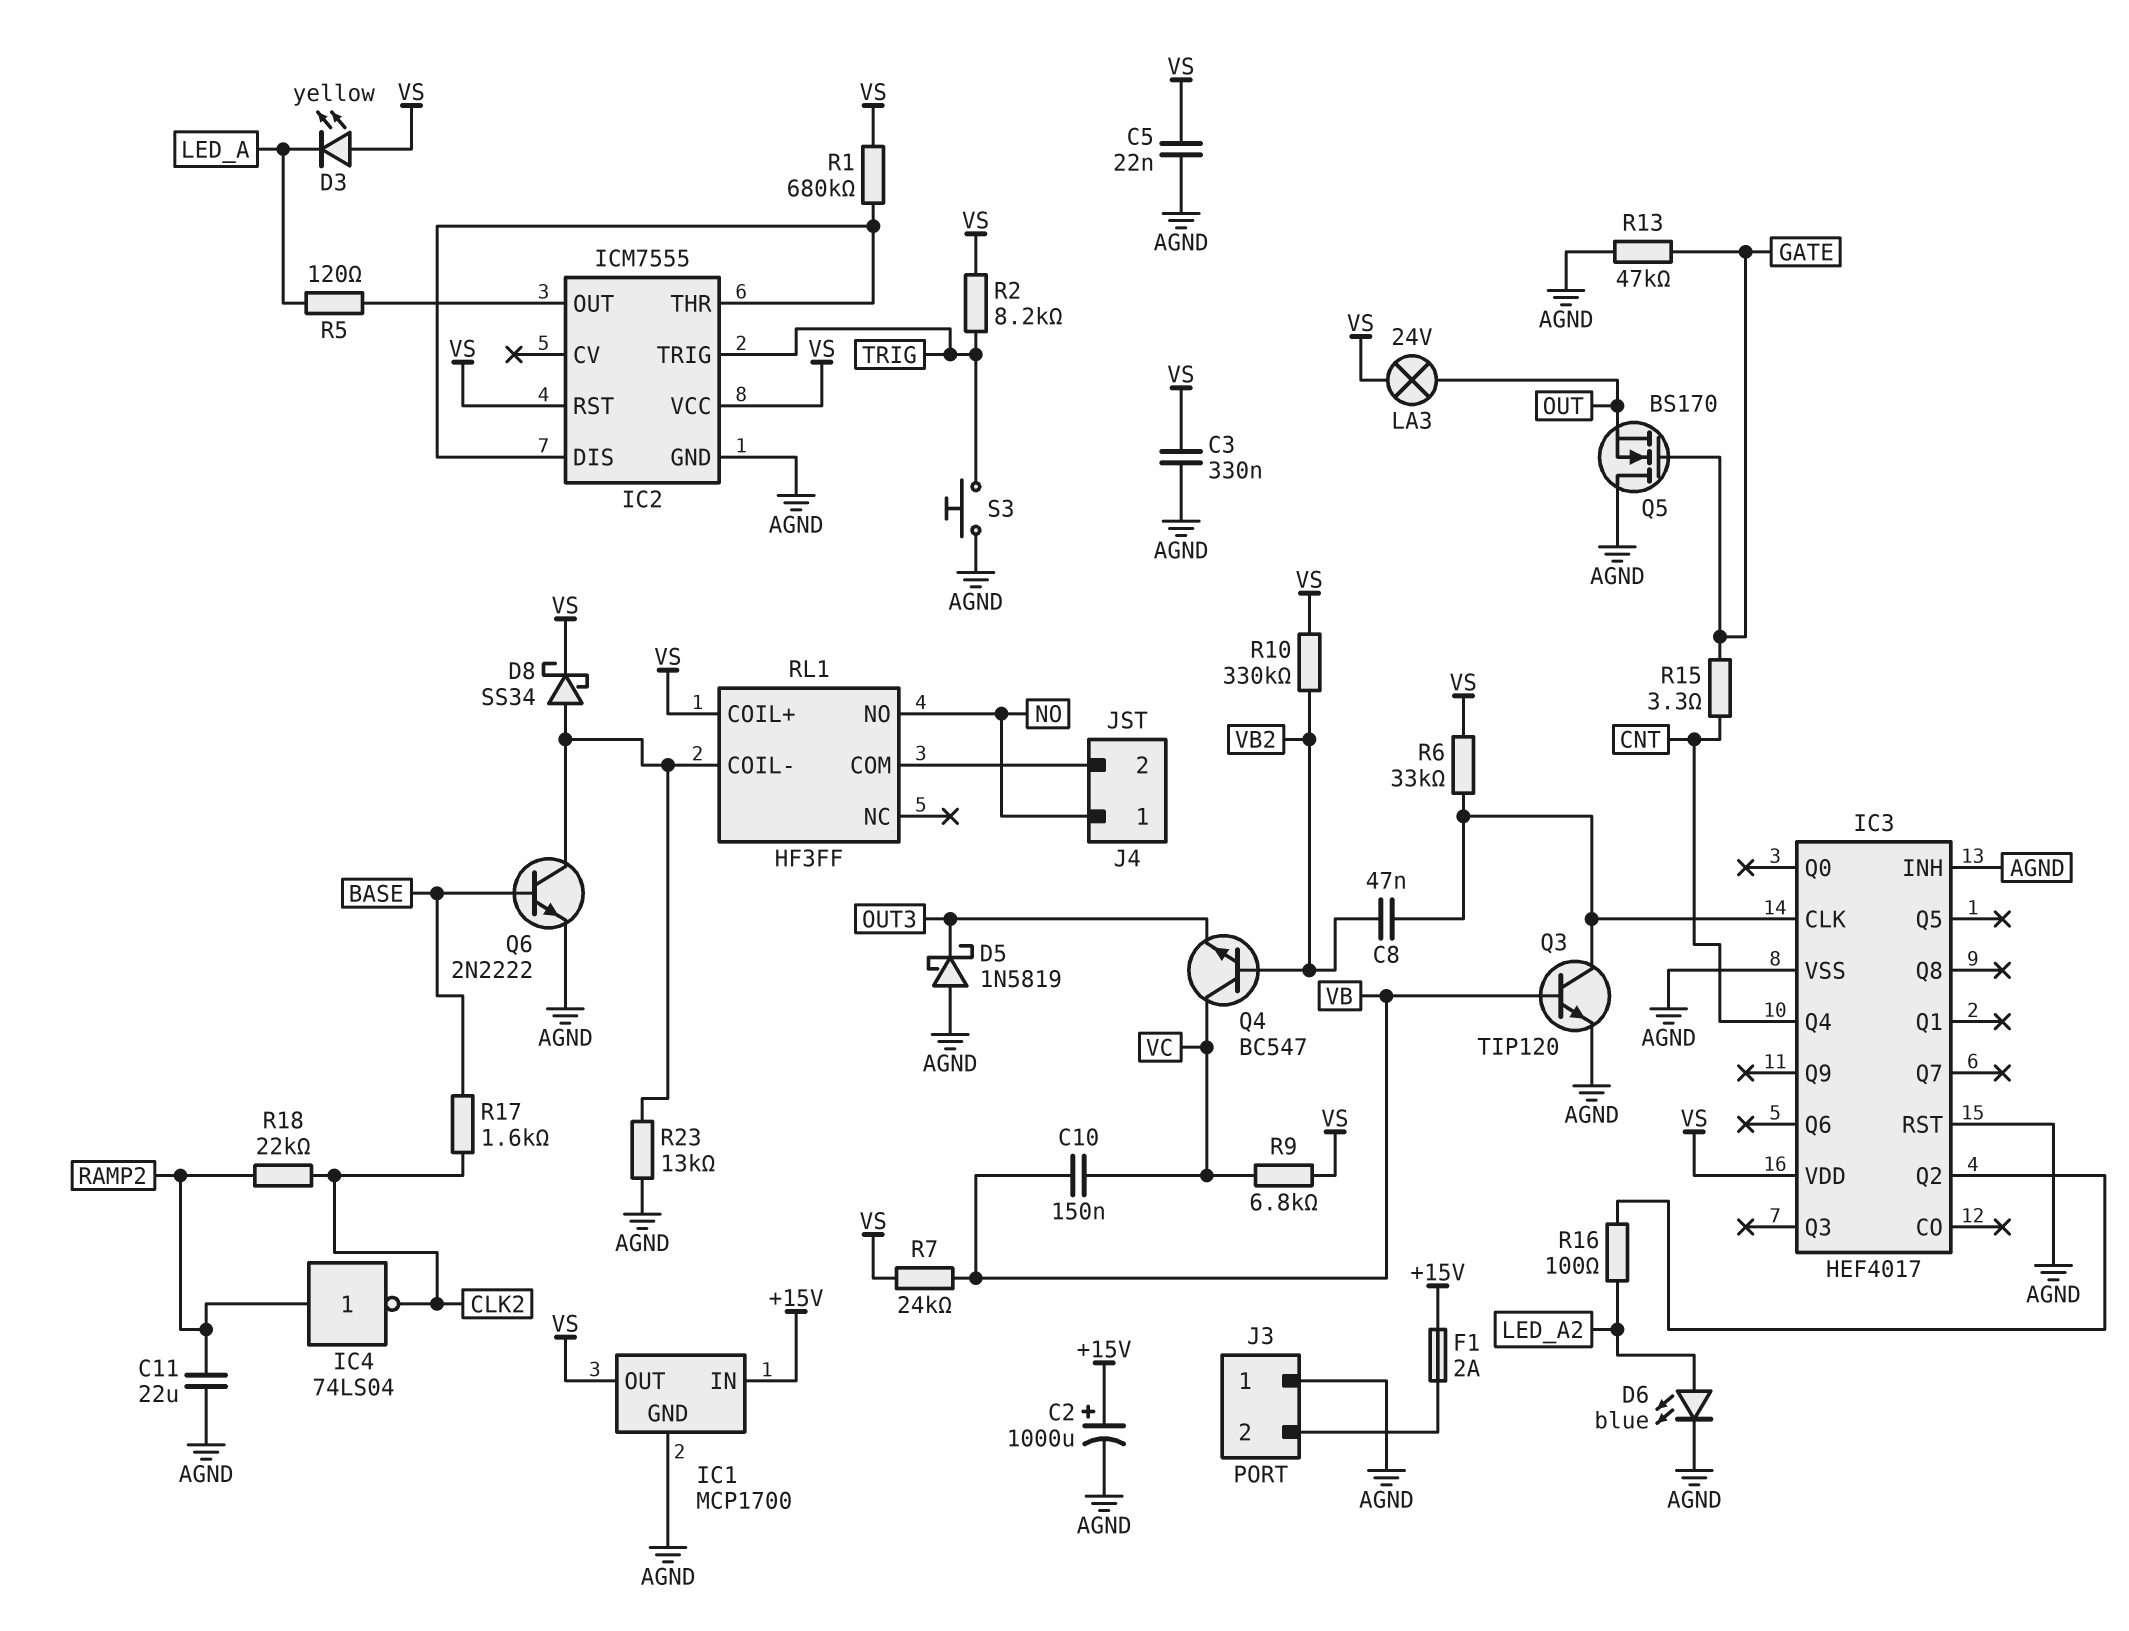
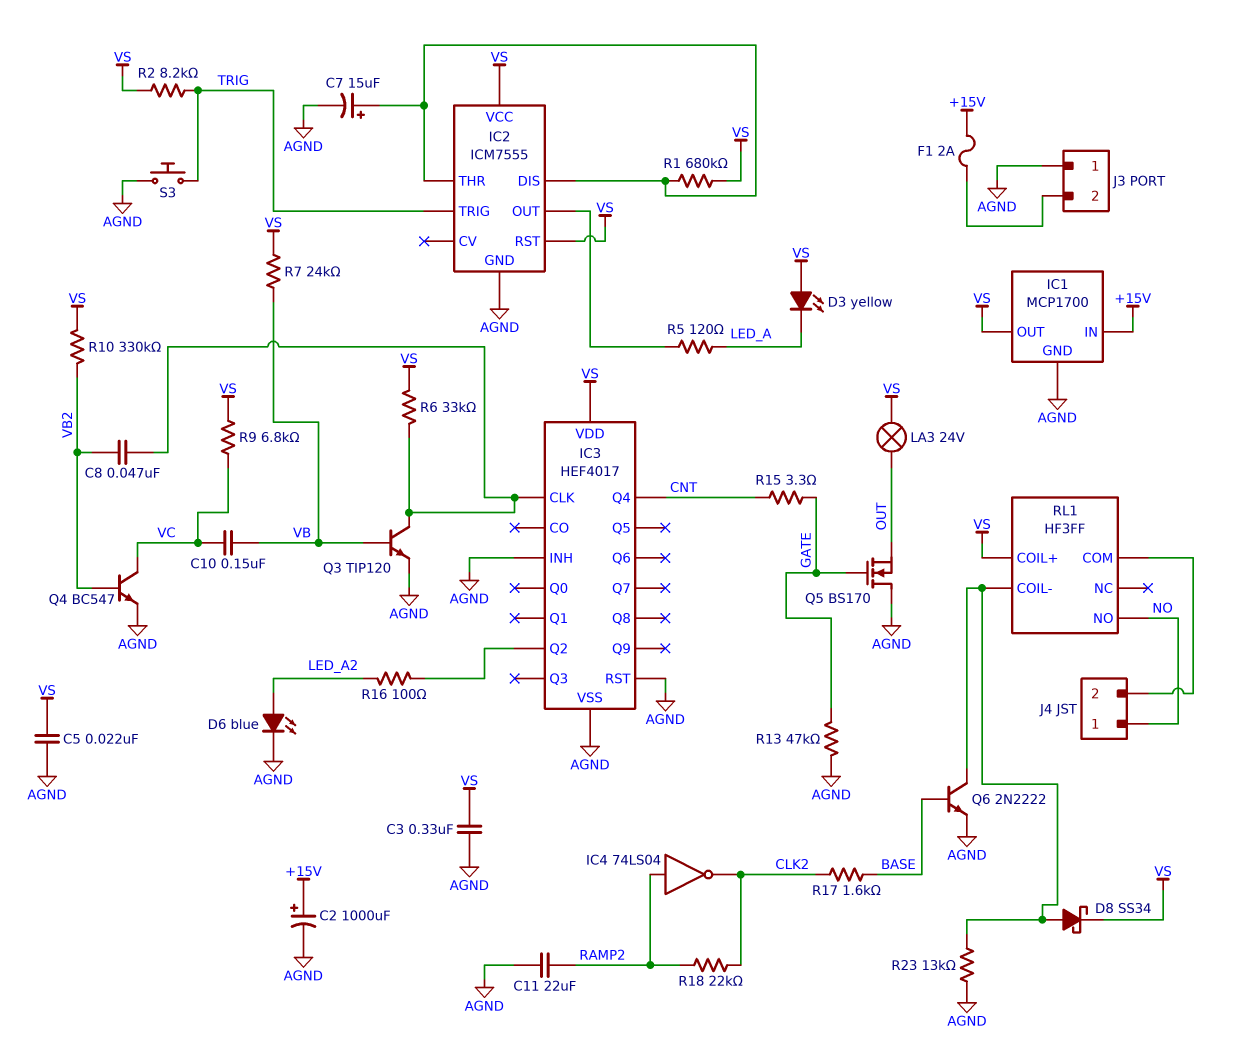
C7: none -> 15uF (plus IC2/DIS, minus AGND)
D5: schottky 1N5819 (A AGND, K OUT3) -> none
Q4: NPN BC547 (B VB2, C VC, E OUT3) -> NPN BC547 (B VB2, C VC, E AGND)

